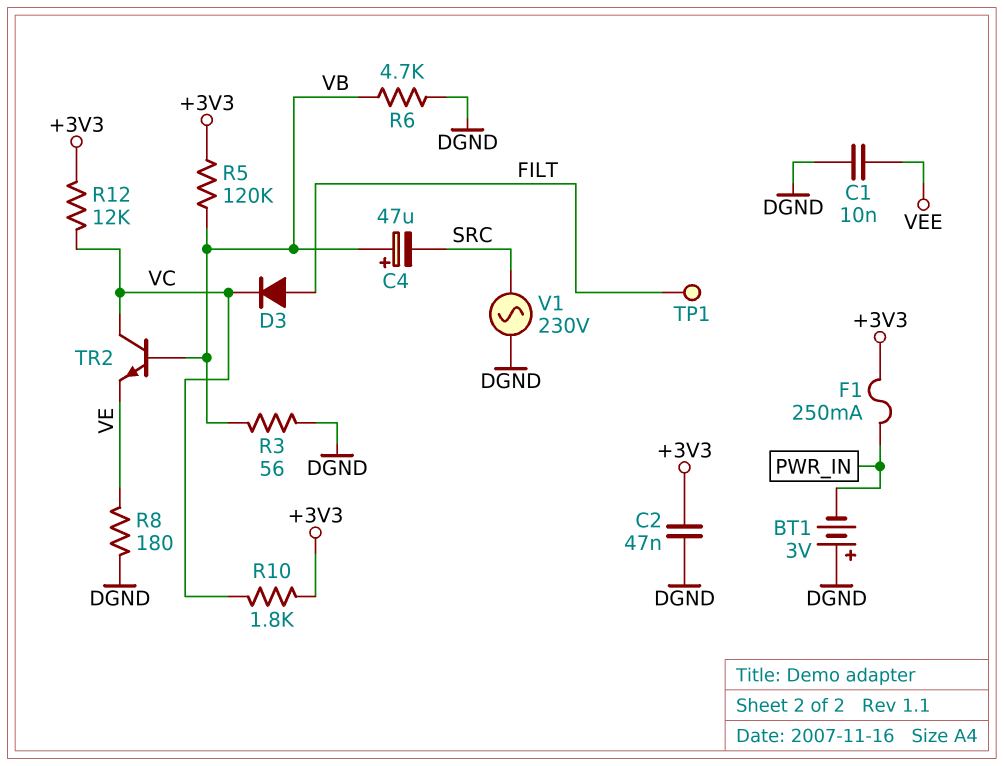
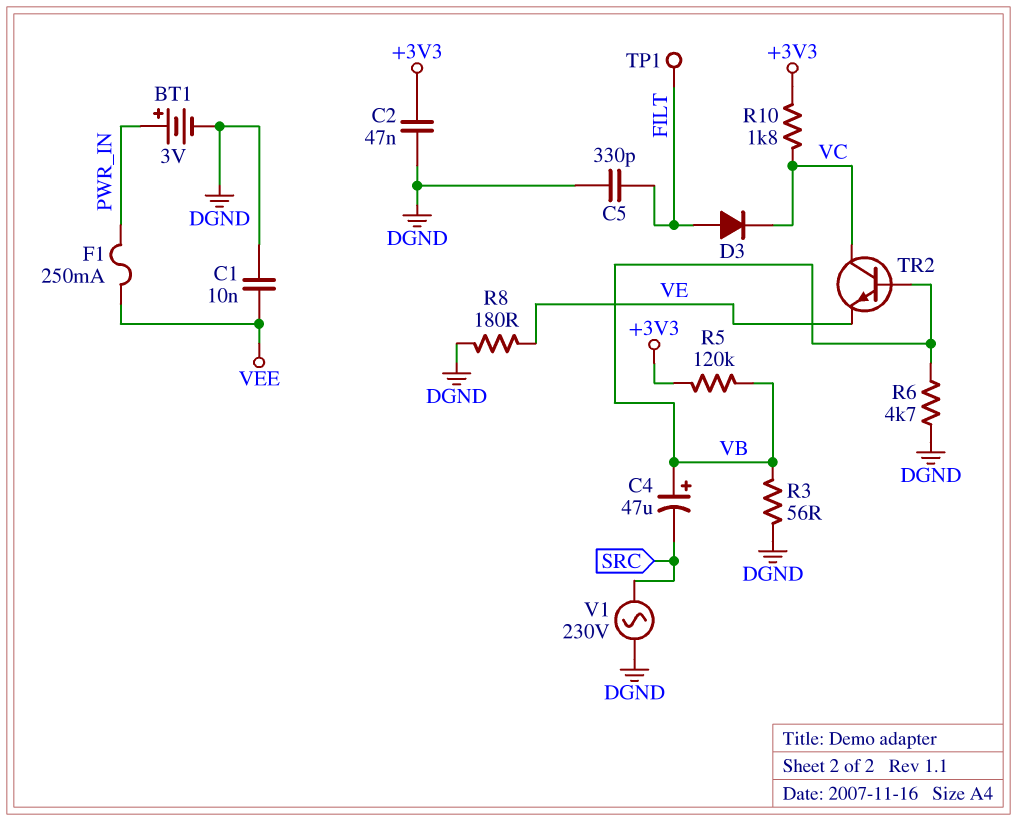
BT1: 3V (plus DGND, minus PWR_IN) -> 3V (plus PWR_IN, minus DGND)
C5: none -> 330pF (DGND, FILT)
F1: 250mA (+3V3, PWR_IN) -> 250mA (PWR_IN, VEE)
R12: 12k (+3V3, VC) -> none

